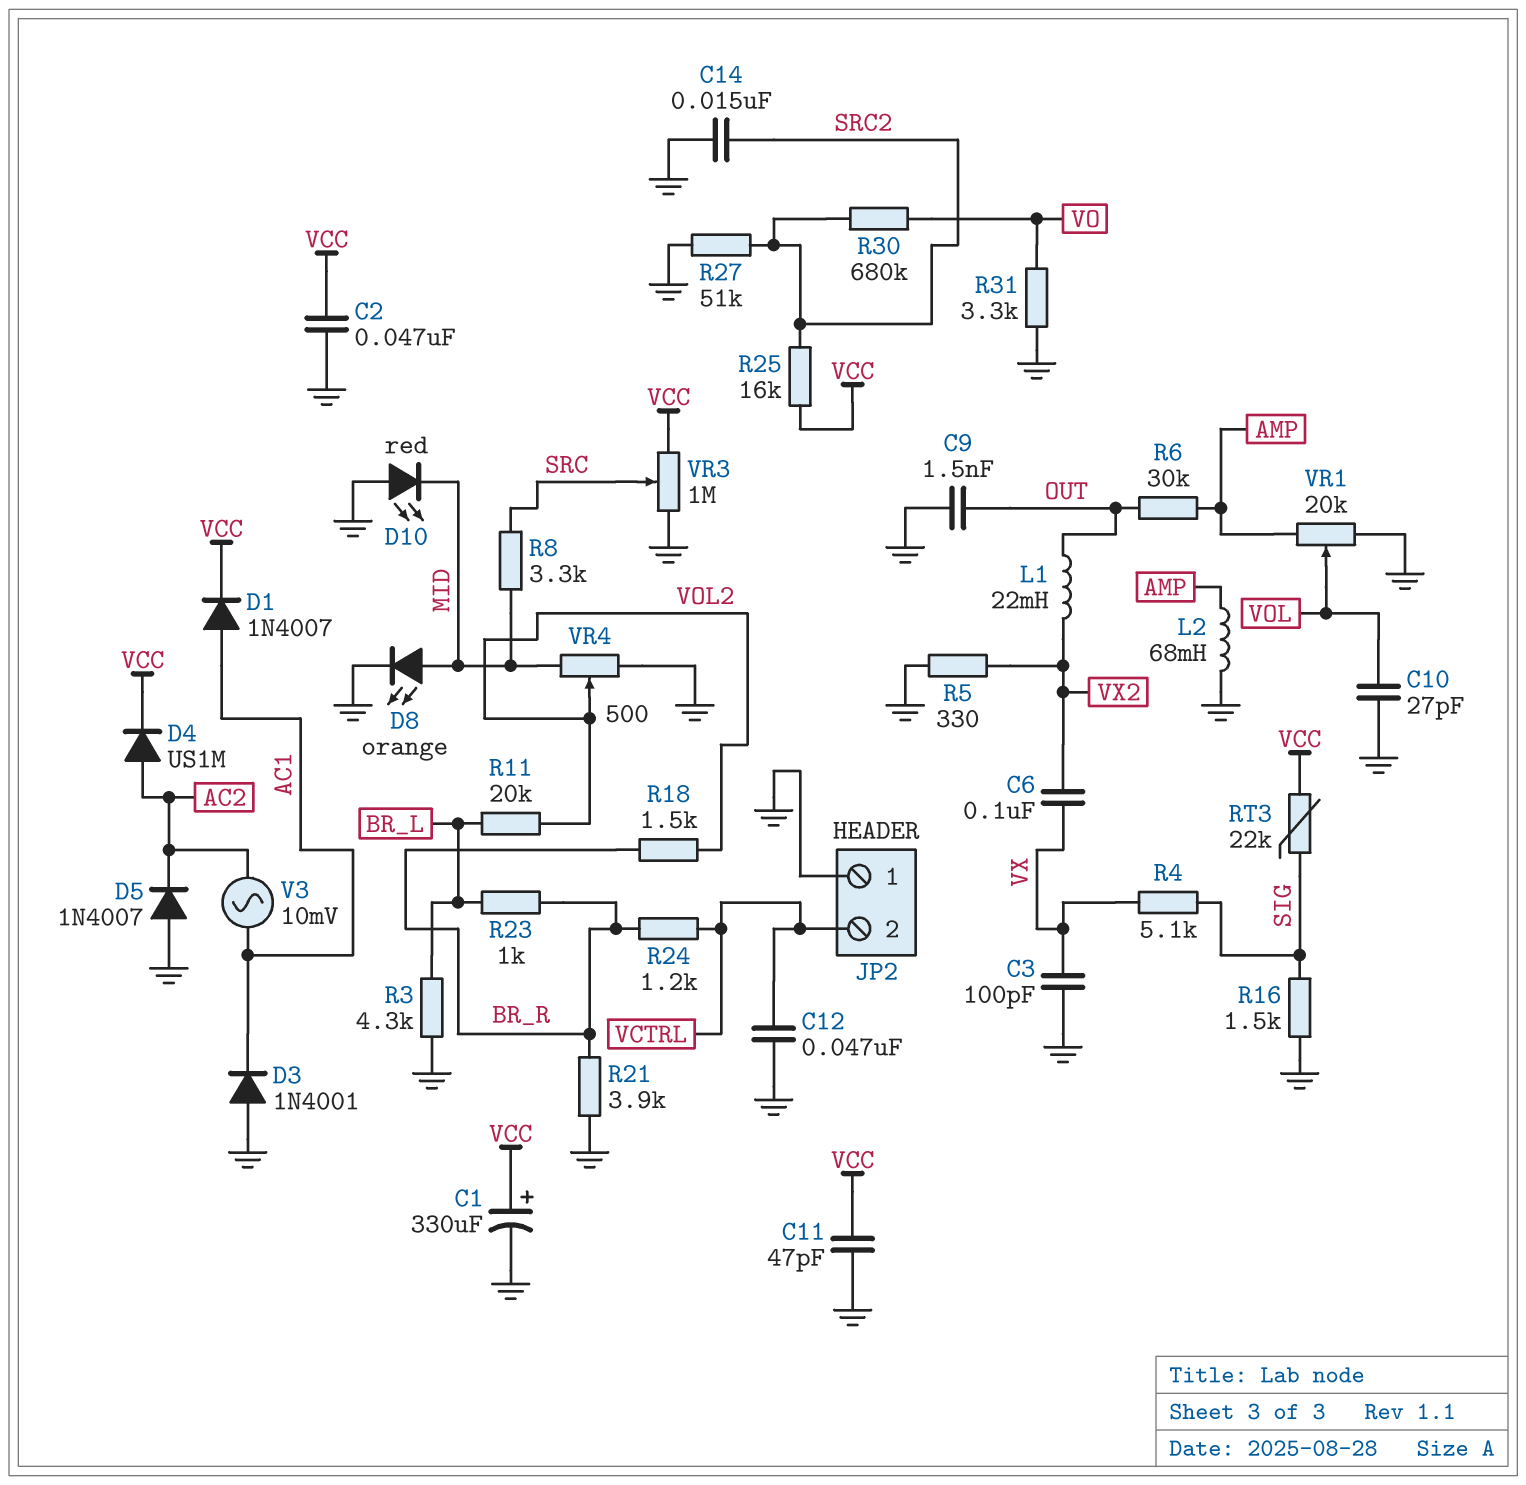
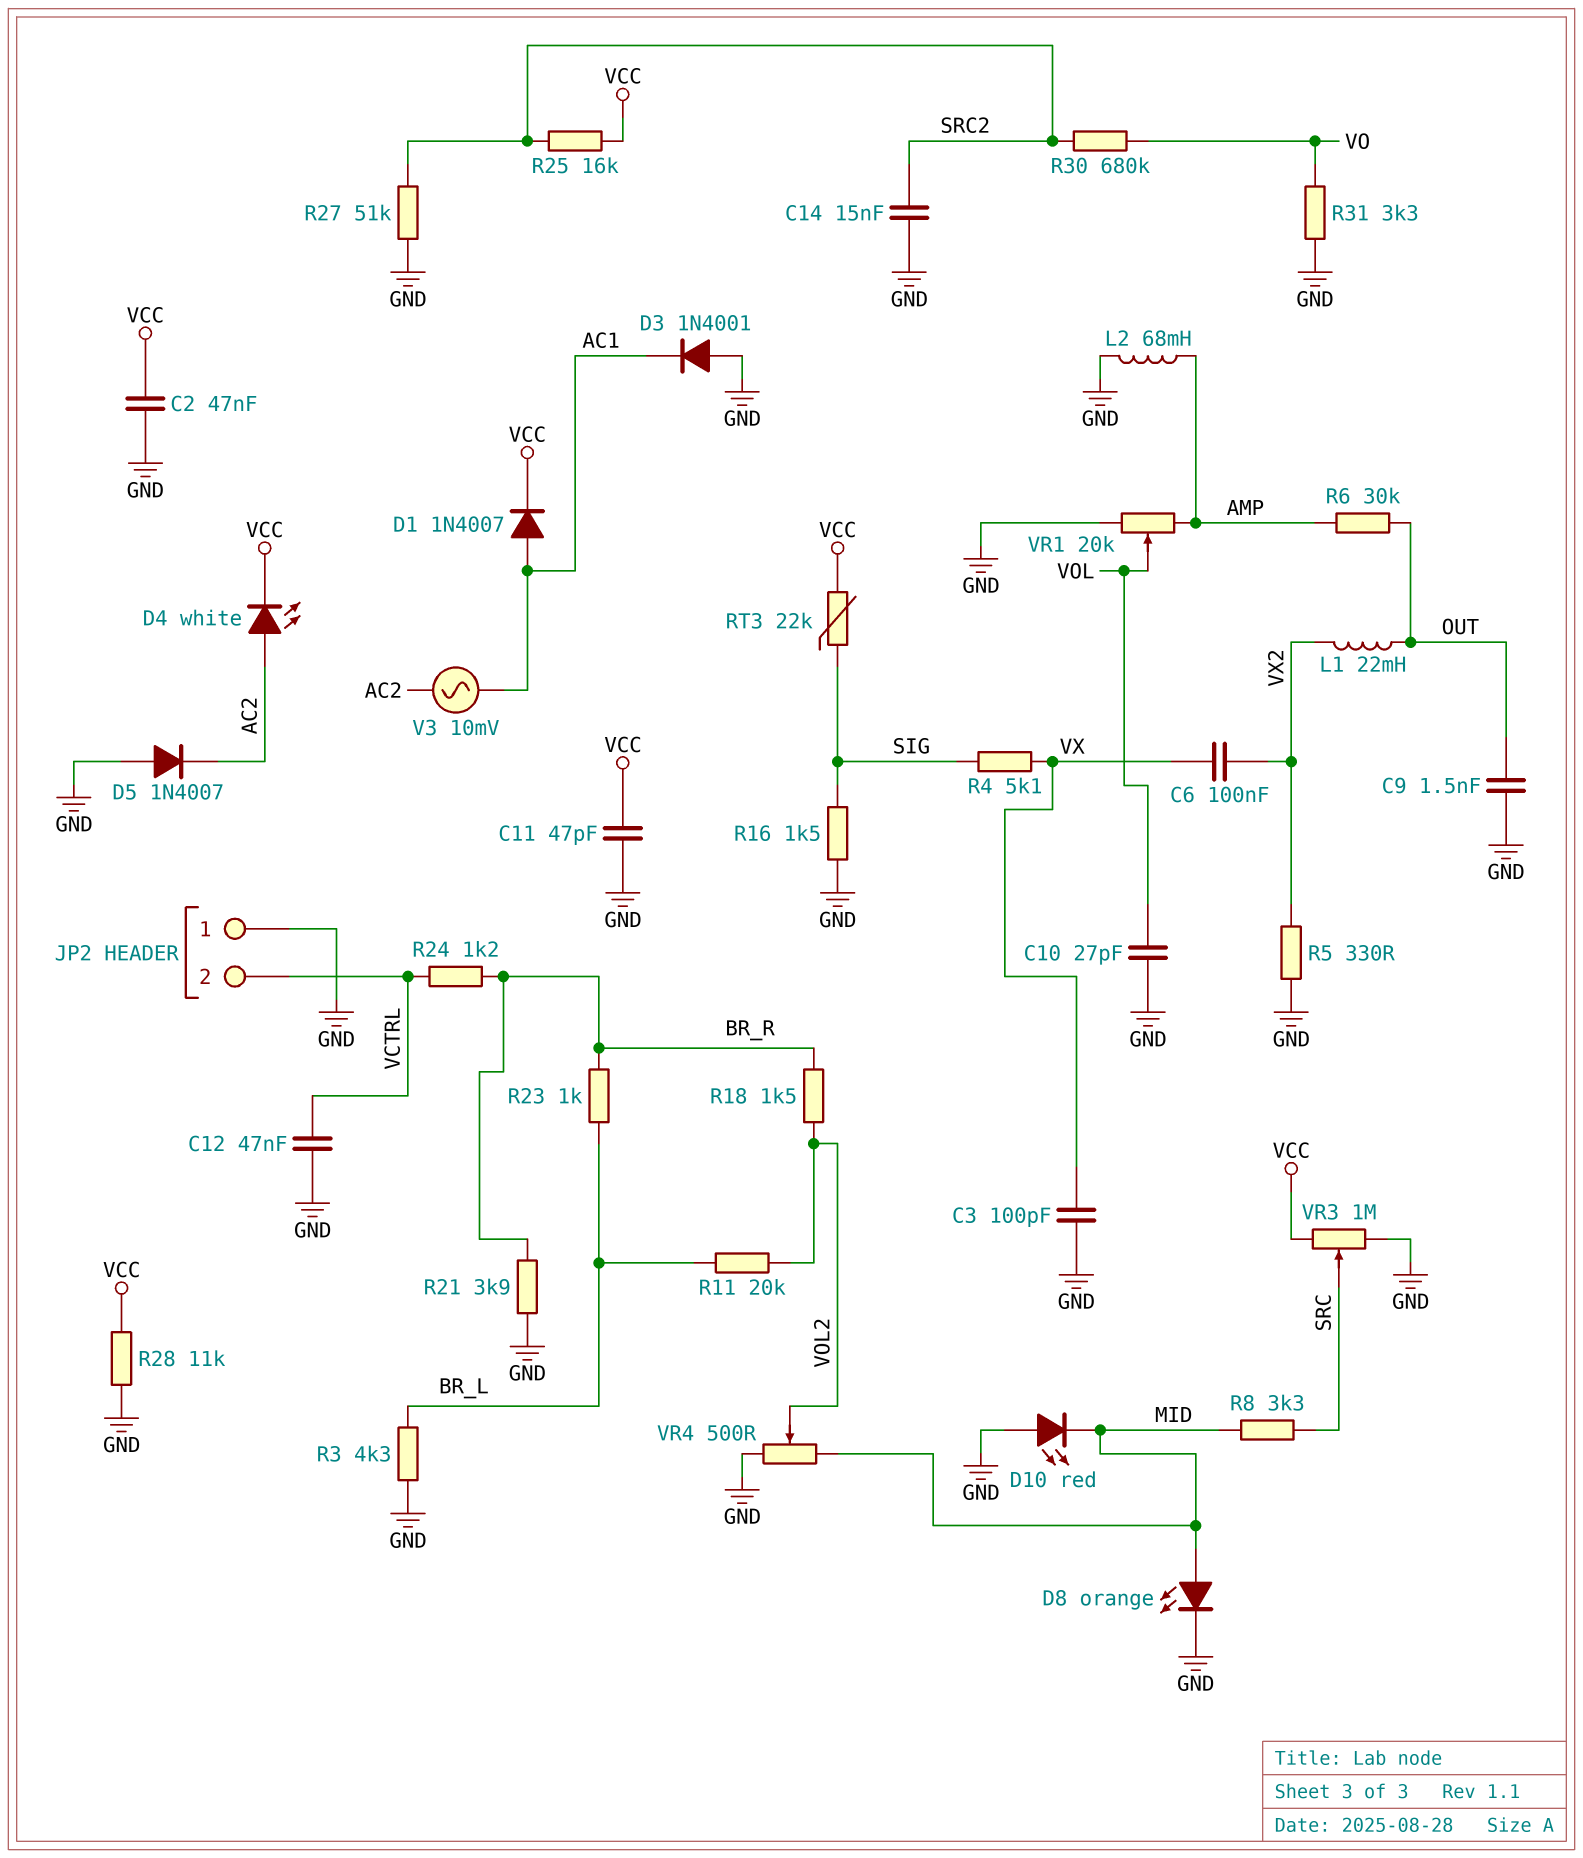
C1: 330uF (plus VCC, minus GND) -> none
D4: diode US1M (A AC2, K VCC) -> LED white (A AC2, K VCC)
R28: none -> 11k (GND, VCC)

